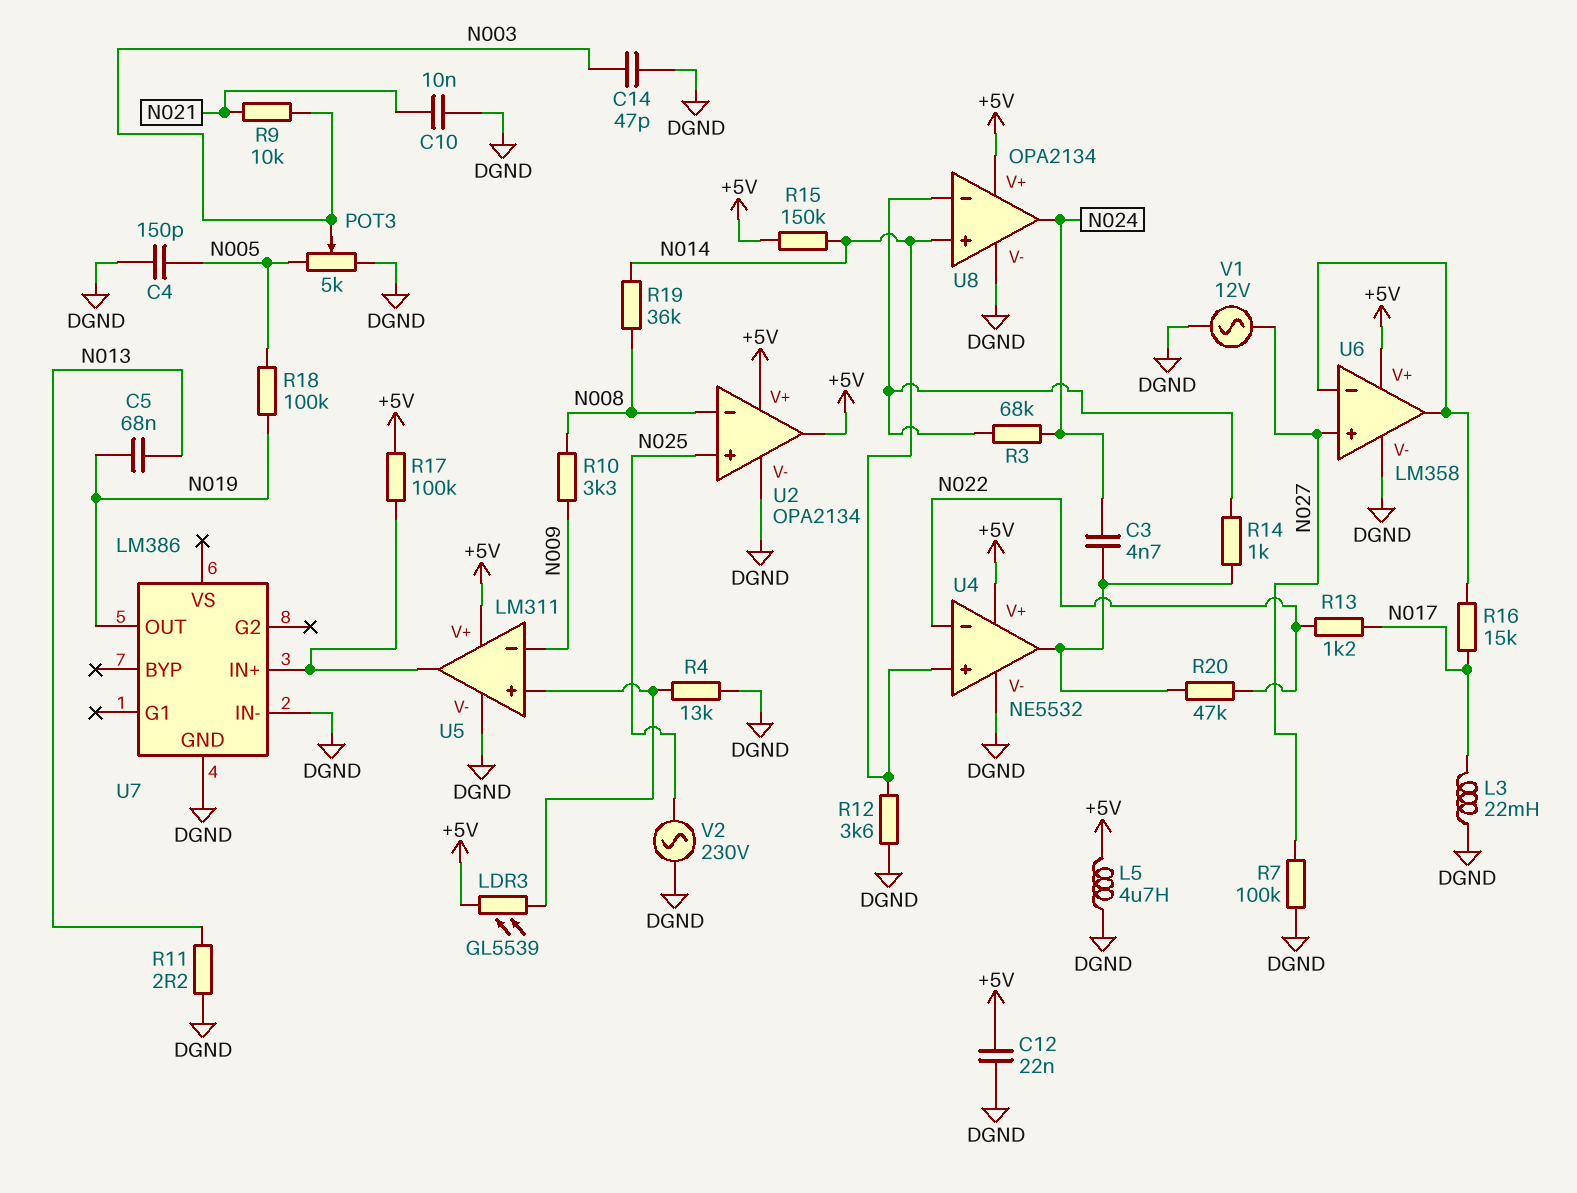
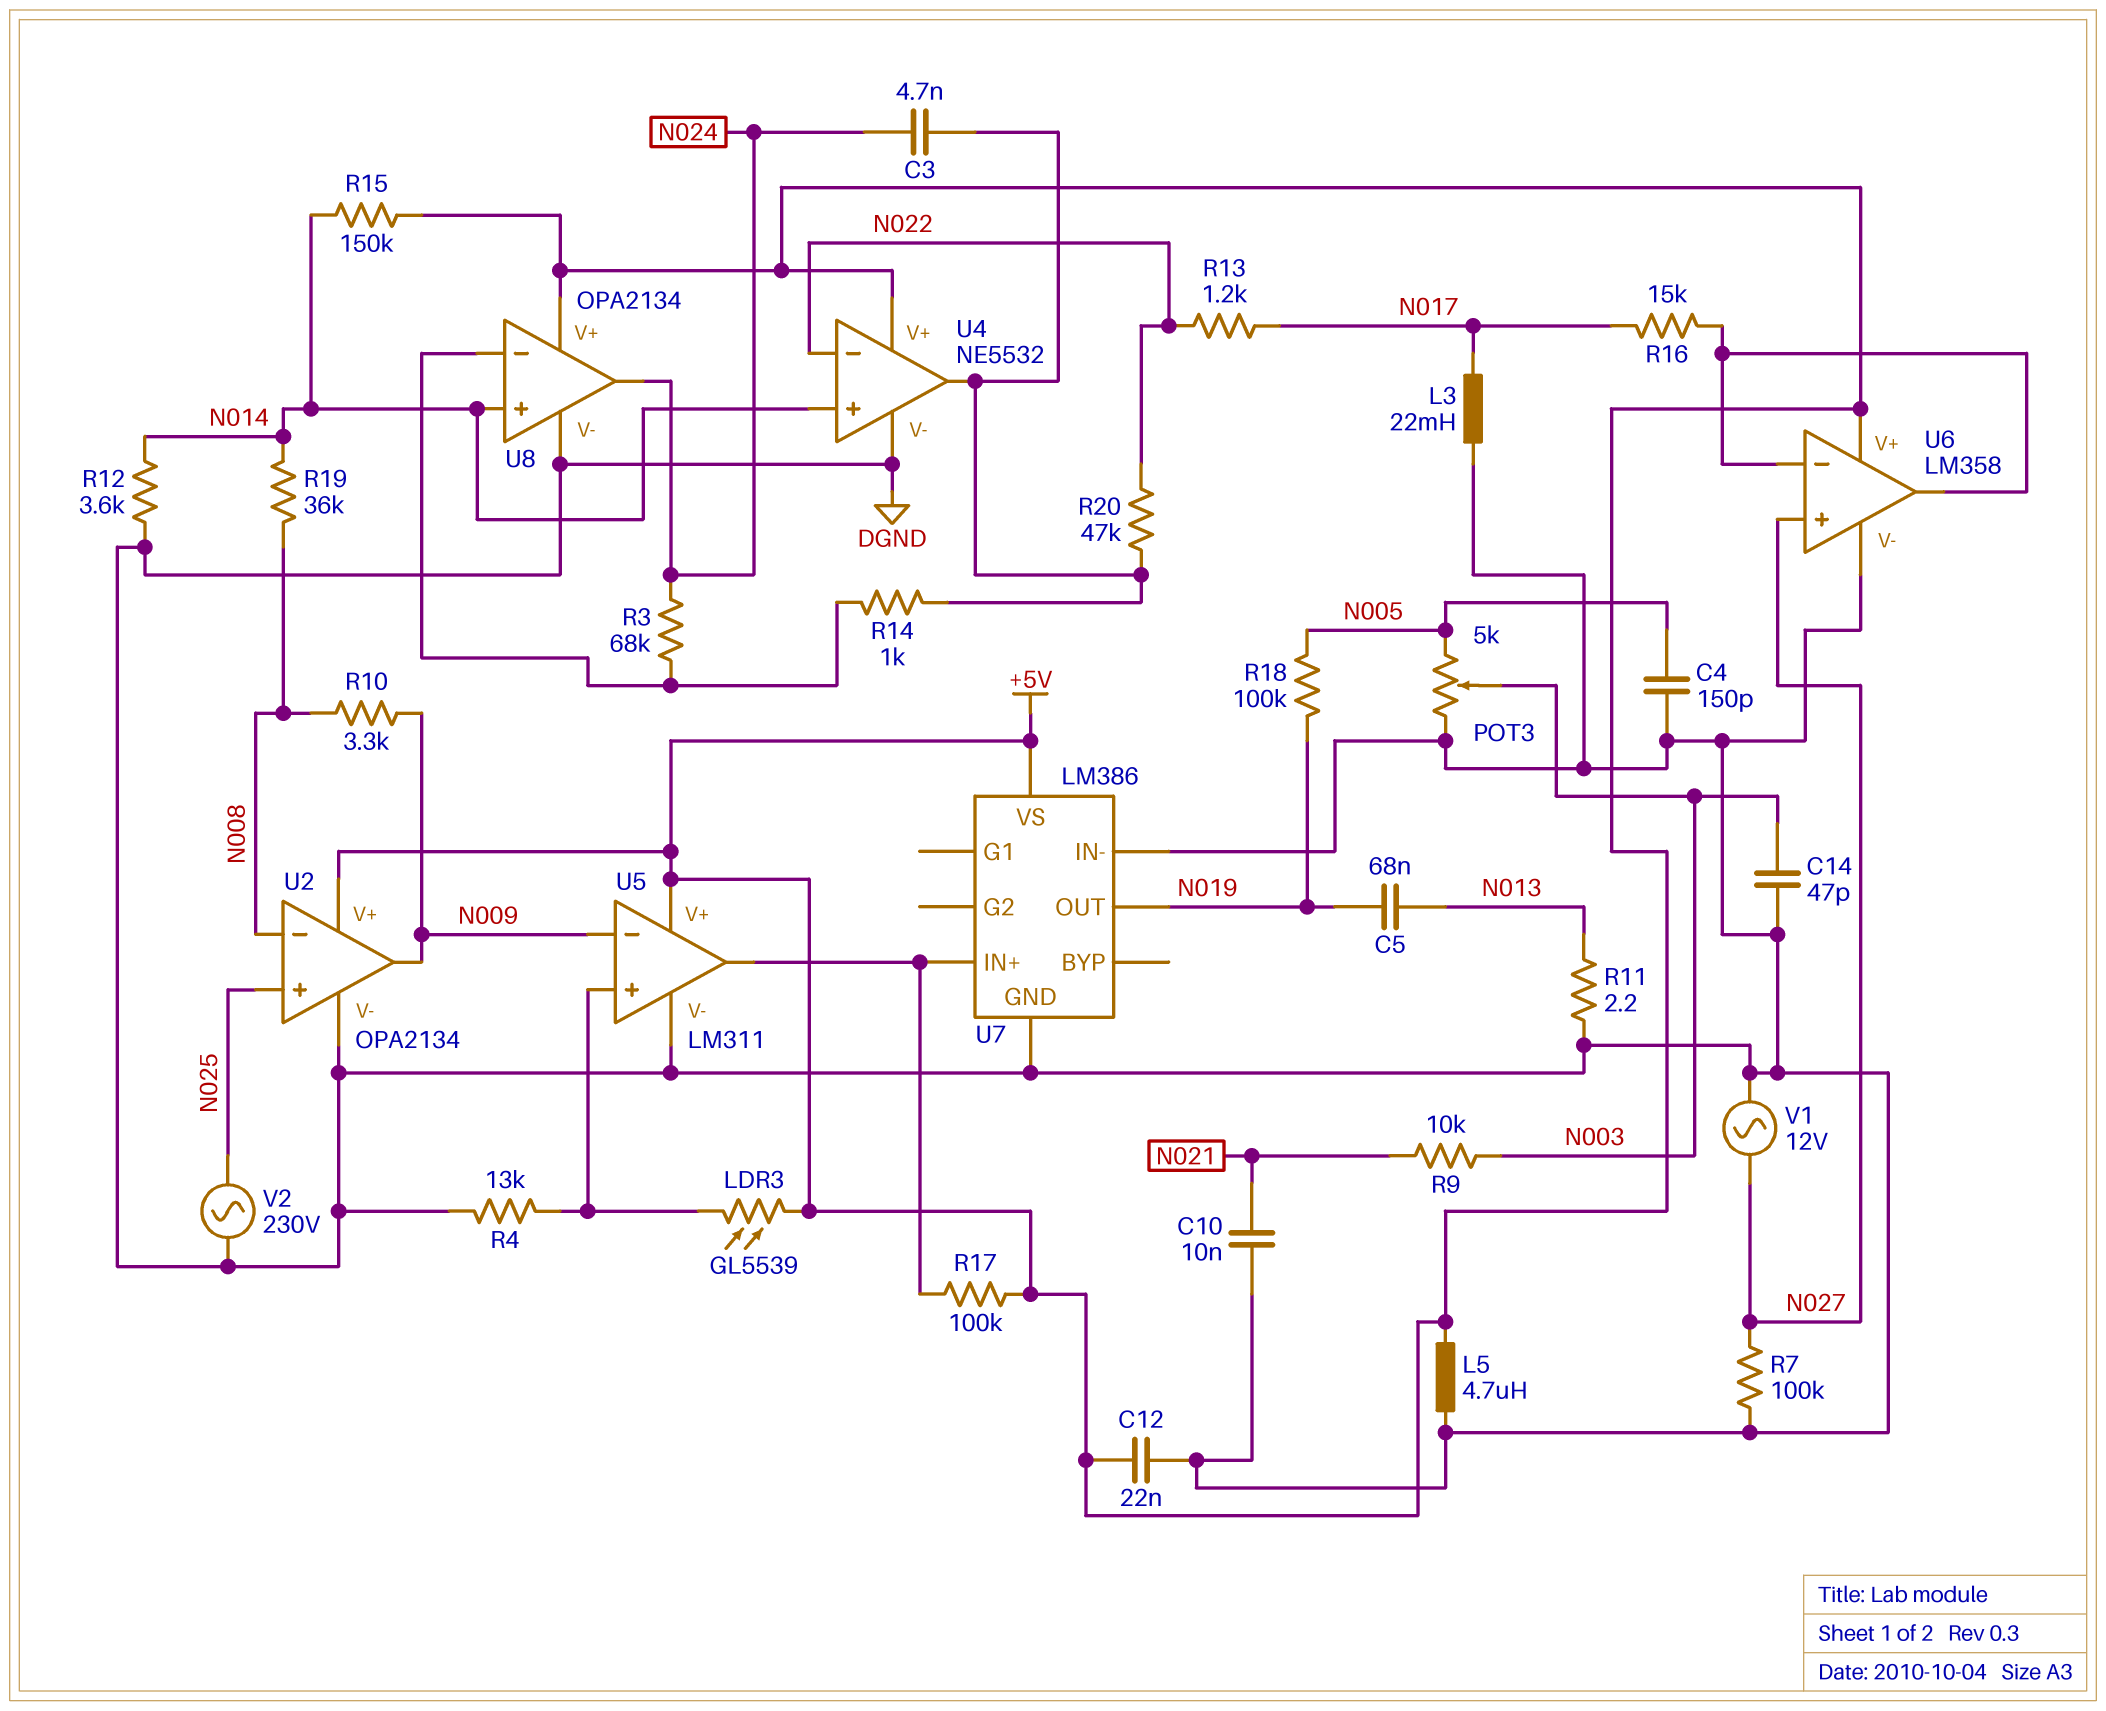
U2 pin out: +5V -> N009
U7 pin VS: none -> +5V

